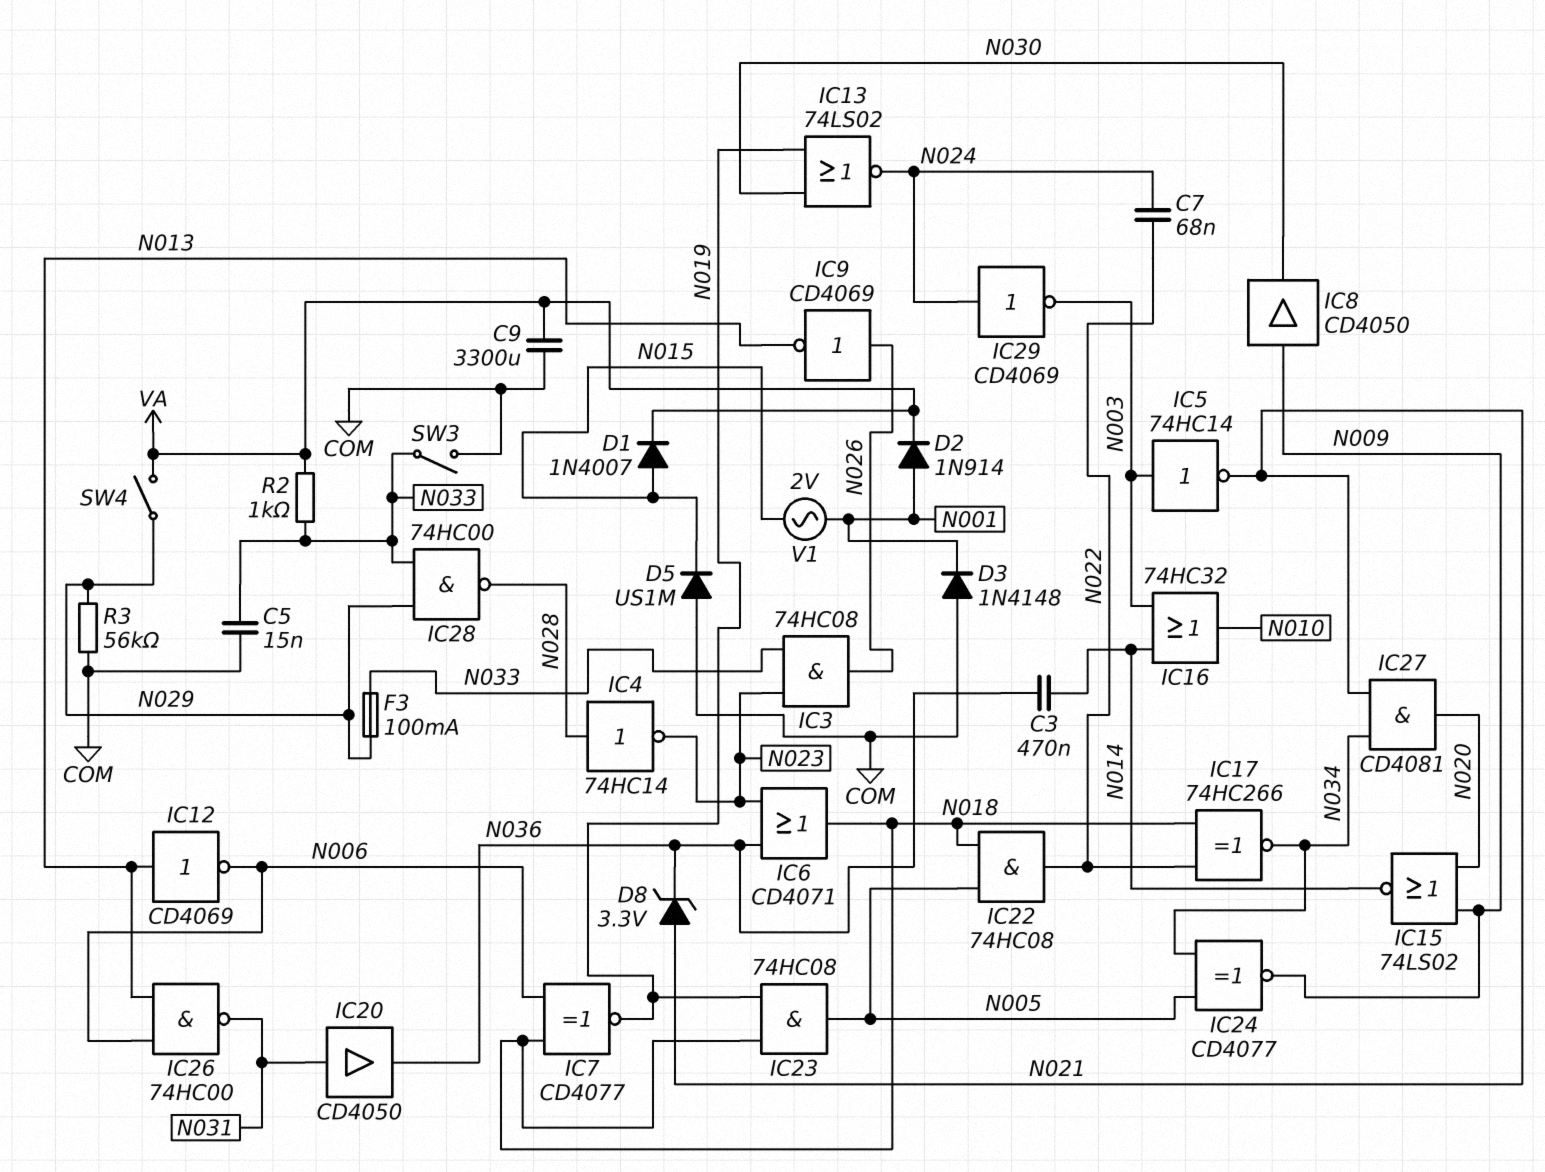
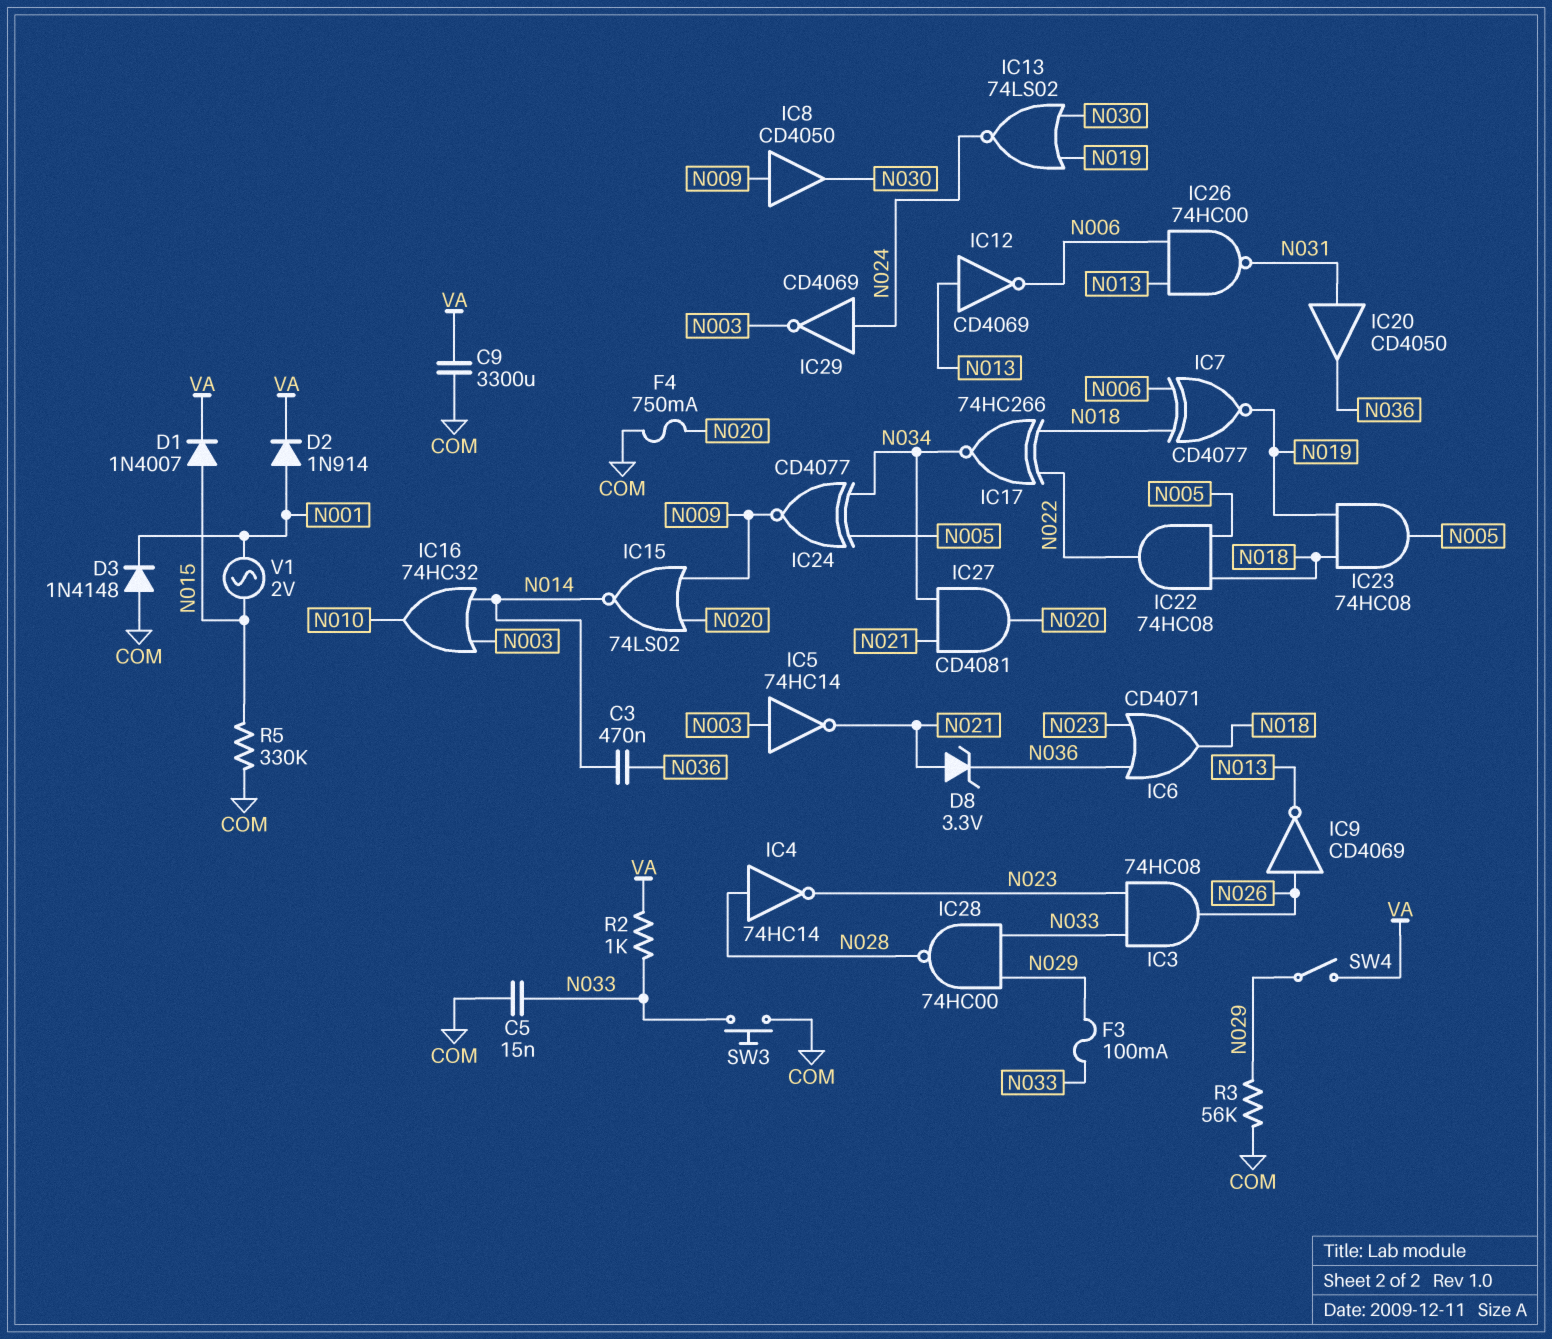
C7: 68nF (N022, N024) -> none
D5: diode US1M (A COM, K N015) -> none
F4: none -> 750mA (COM, N020)
R5: none -> 330k (COM, N015)
SW3: switch (COM, N033) -> button (COM, N033)

